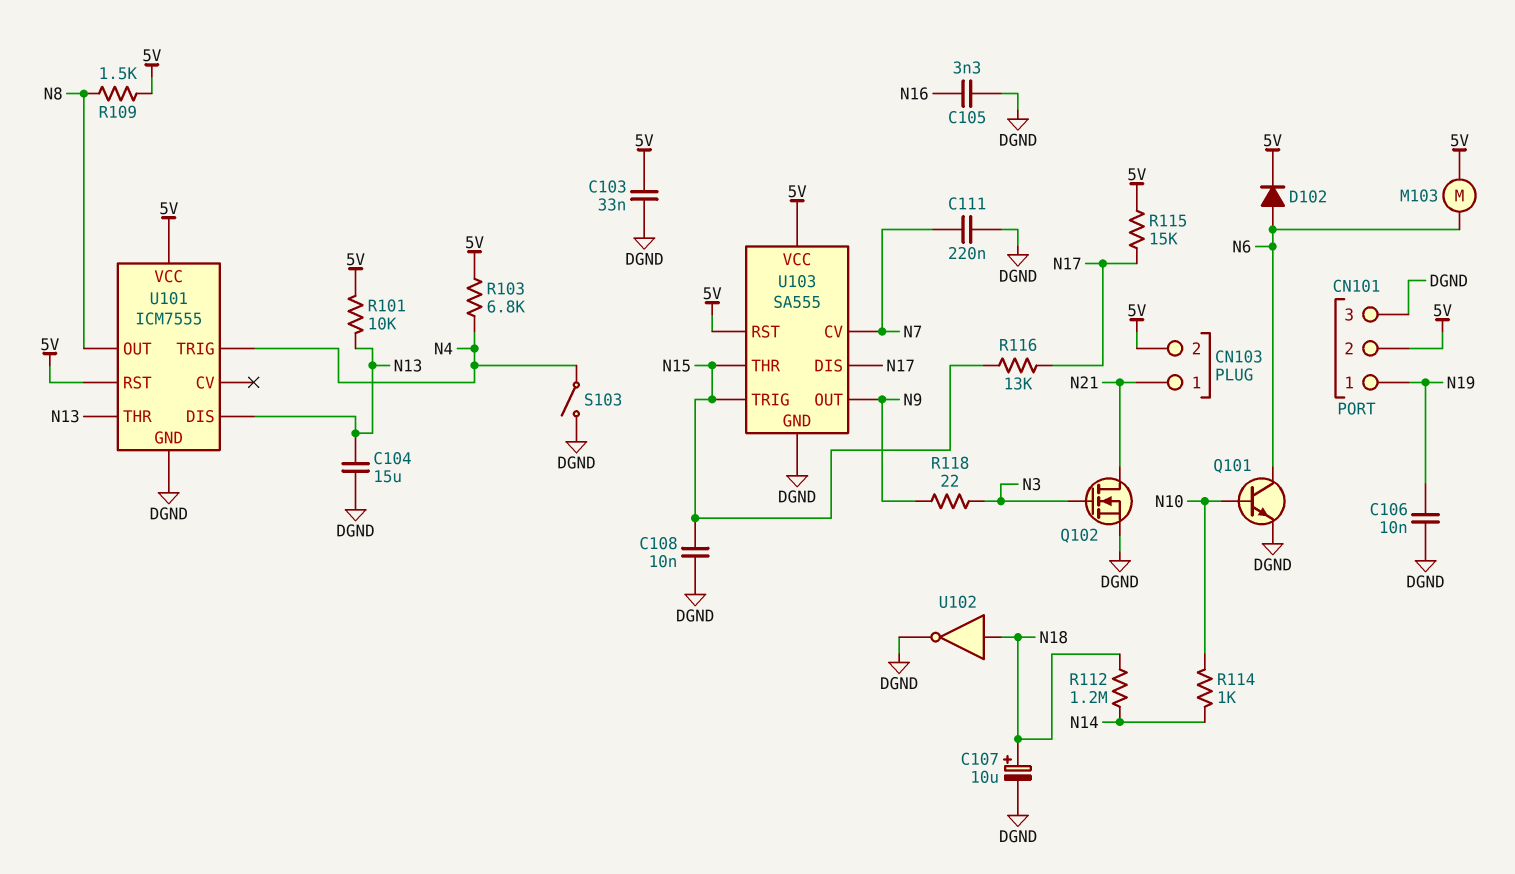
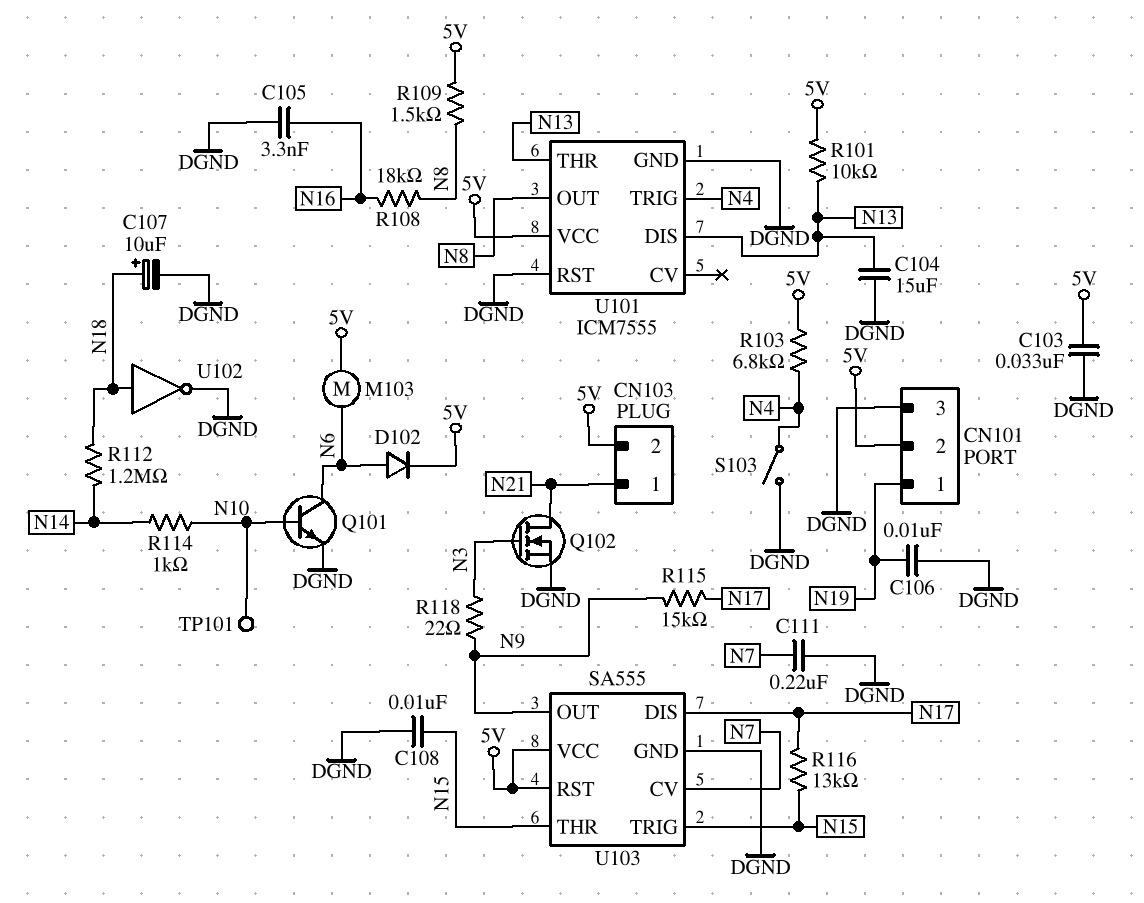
R108: none -> 18k (N8, N16)
R115: 15k (5V, N17) -> 15k (N9, N17)
TP101: none -> test point (N10)
U101 pin RST: 5V -> DGND

